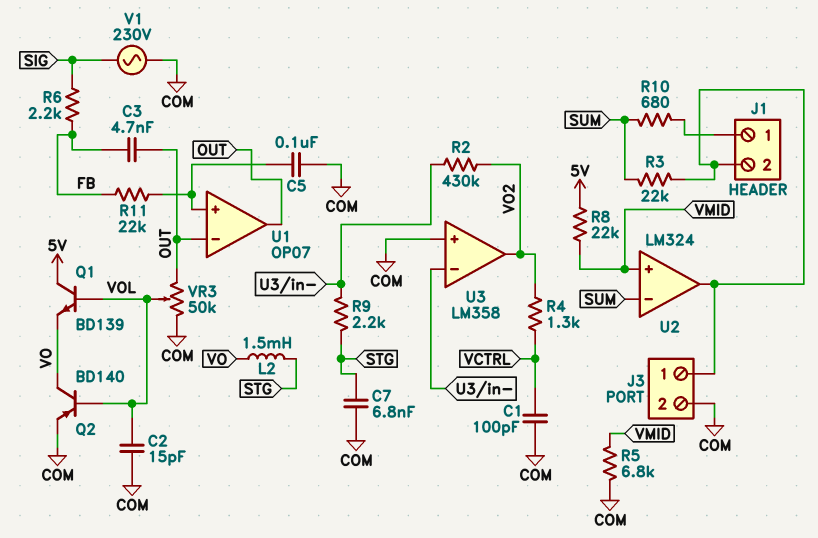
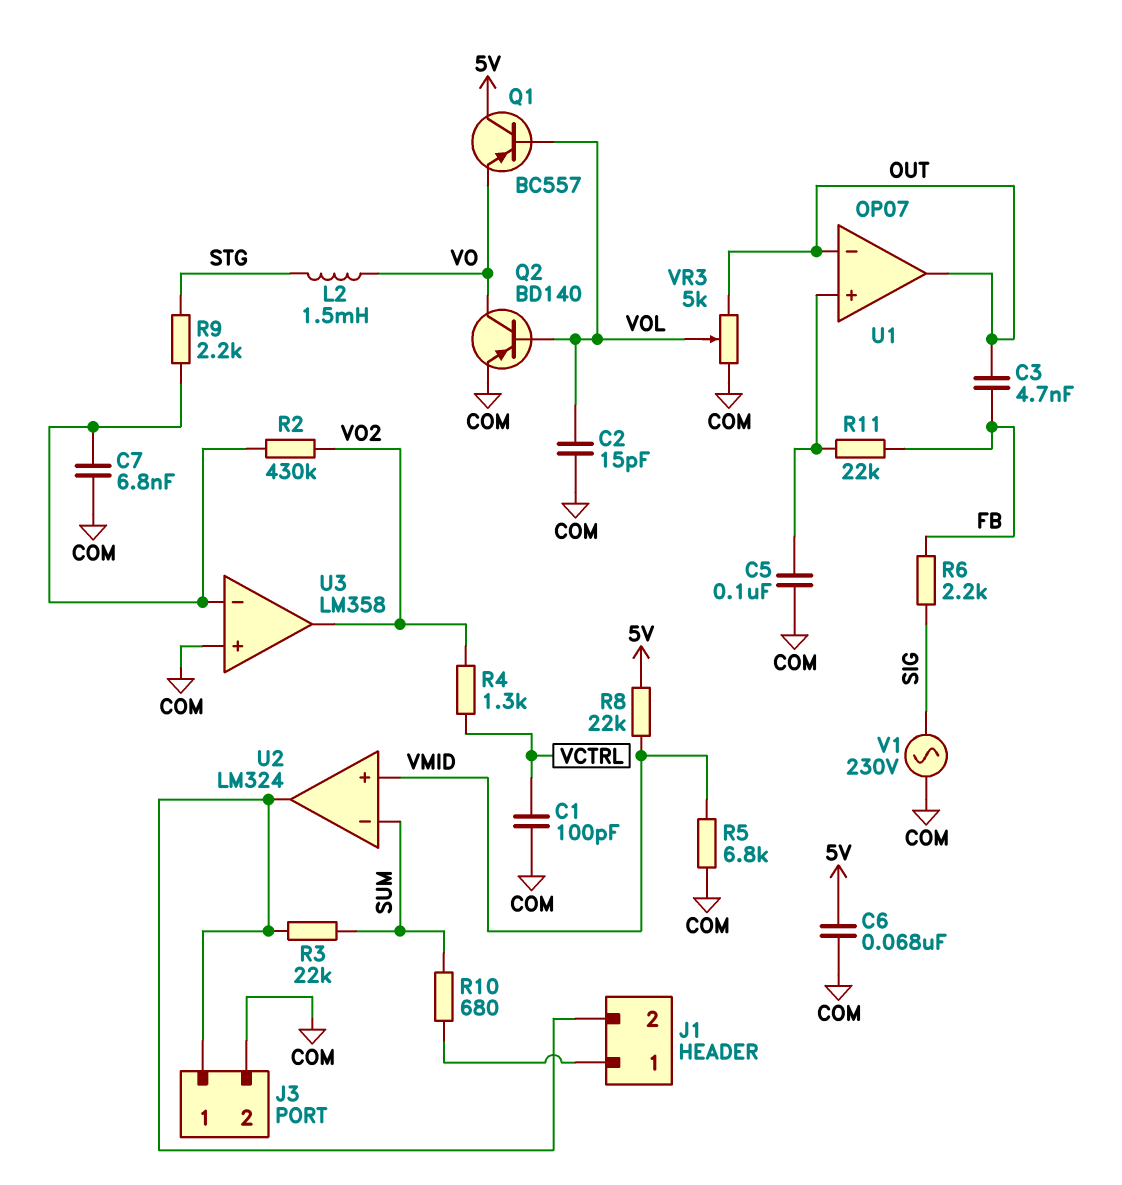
C6: none -> 68nF (5V, COM)
C7: 6.8nF (COM, STG) -> 6.8nF (COM, U3/in-)
Q1: NPN BD139 (B VOL, C 5V, E VO) -> PNP BC557 (B VOL, C 5V, E VO)
VR3: 50k (COM, OUT, wiper VOL) -> 5k (COM, OUT, wiper VOL)

